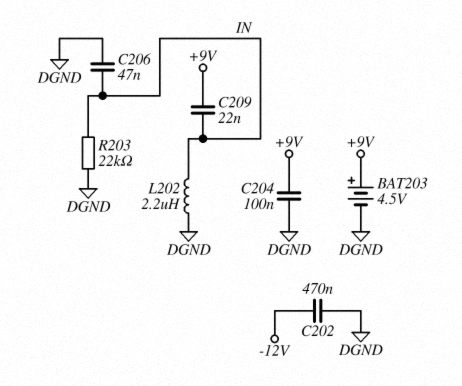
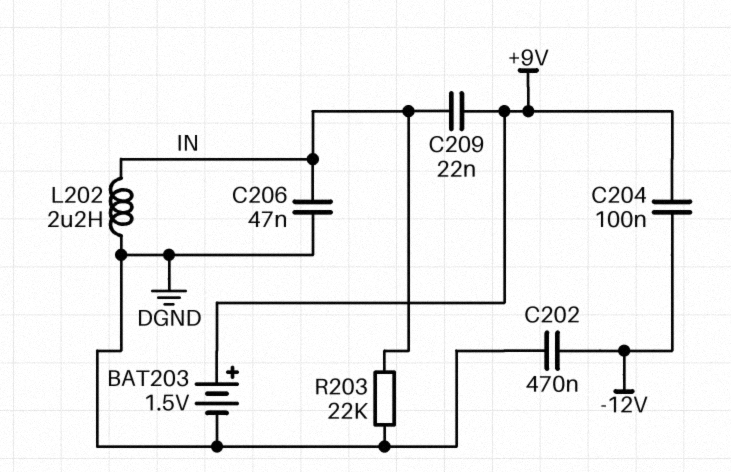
BAT203: 4.5V (plus +9V, minus DGND) -> 1.5V (plus +9V, minus DGND)
C204: 100nF (+9V, DGND) -> 100nF (+9V, -12V)

